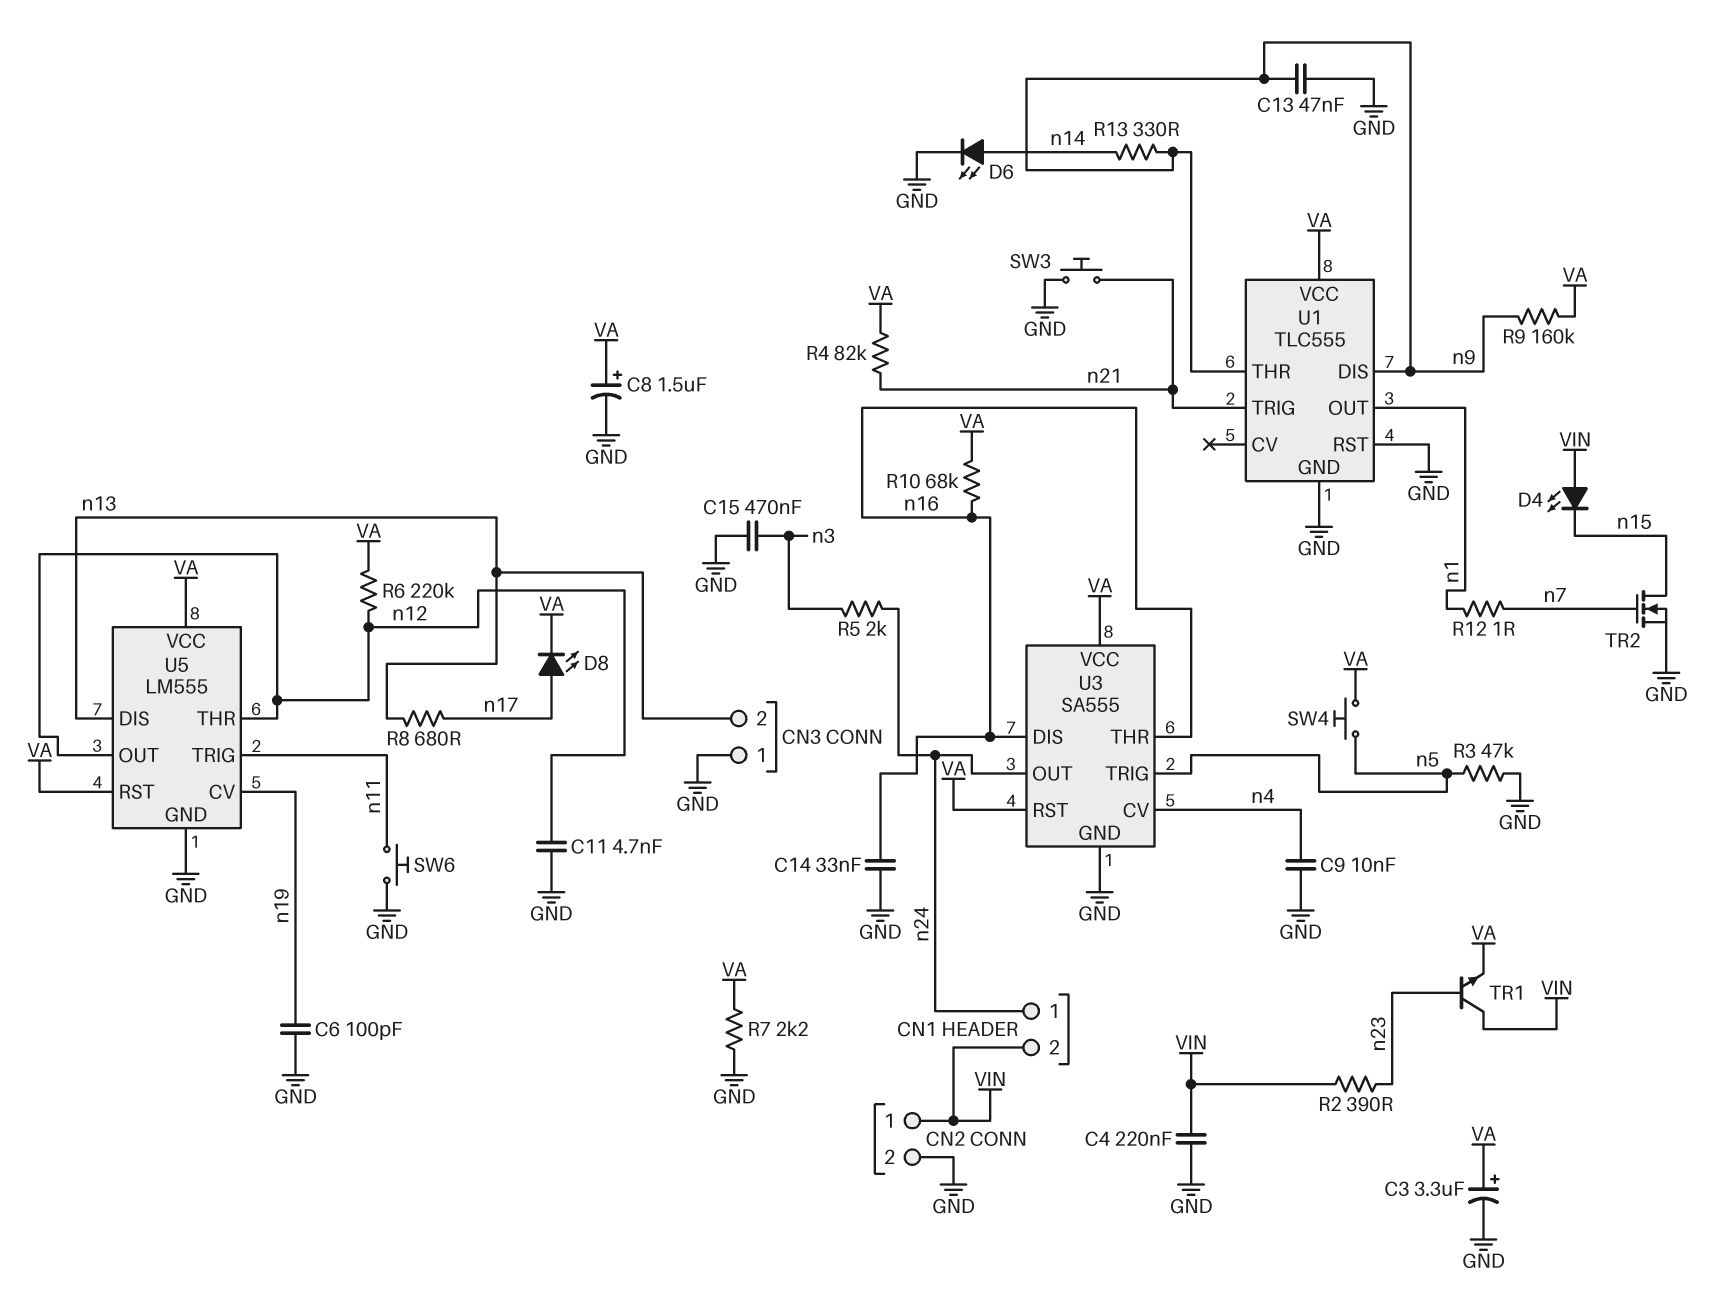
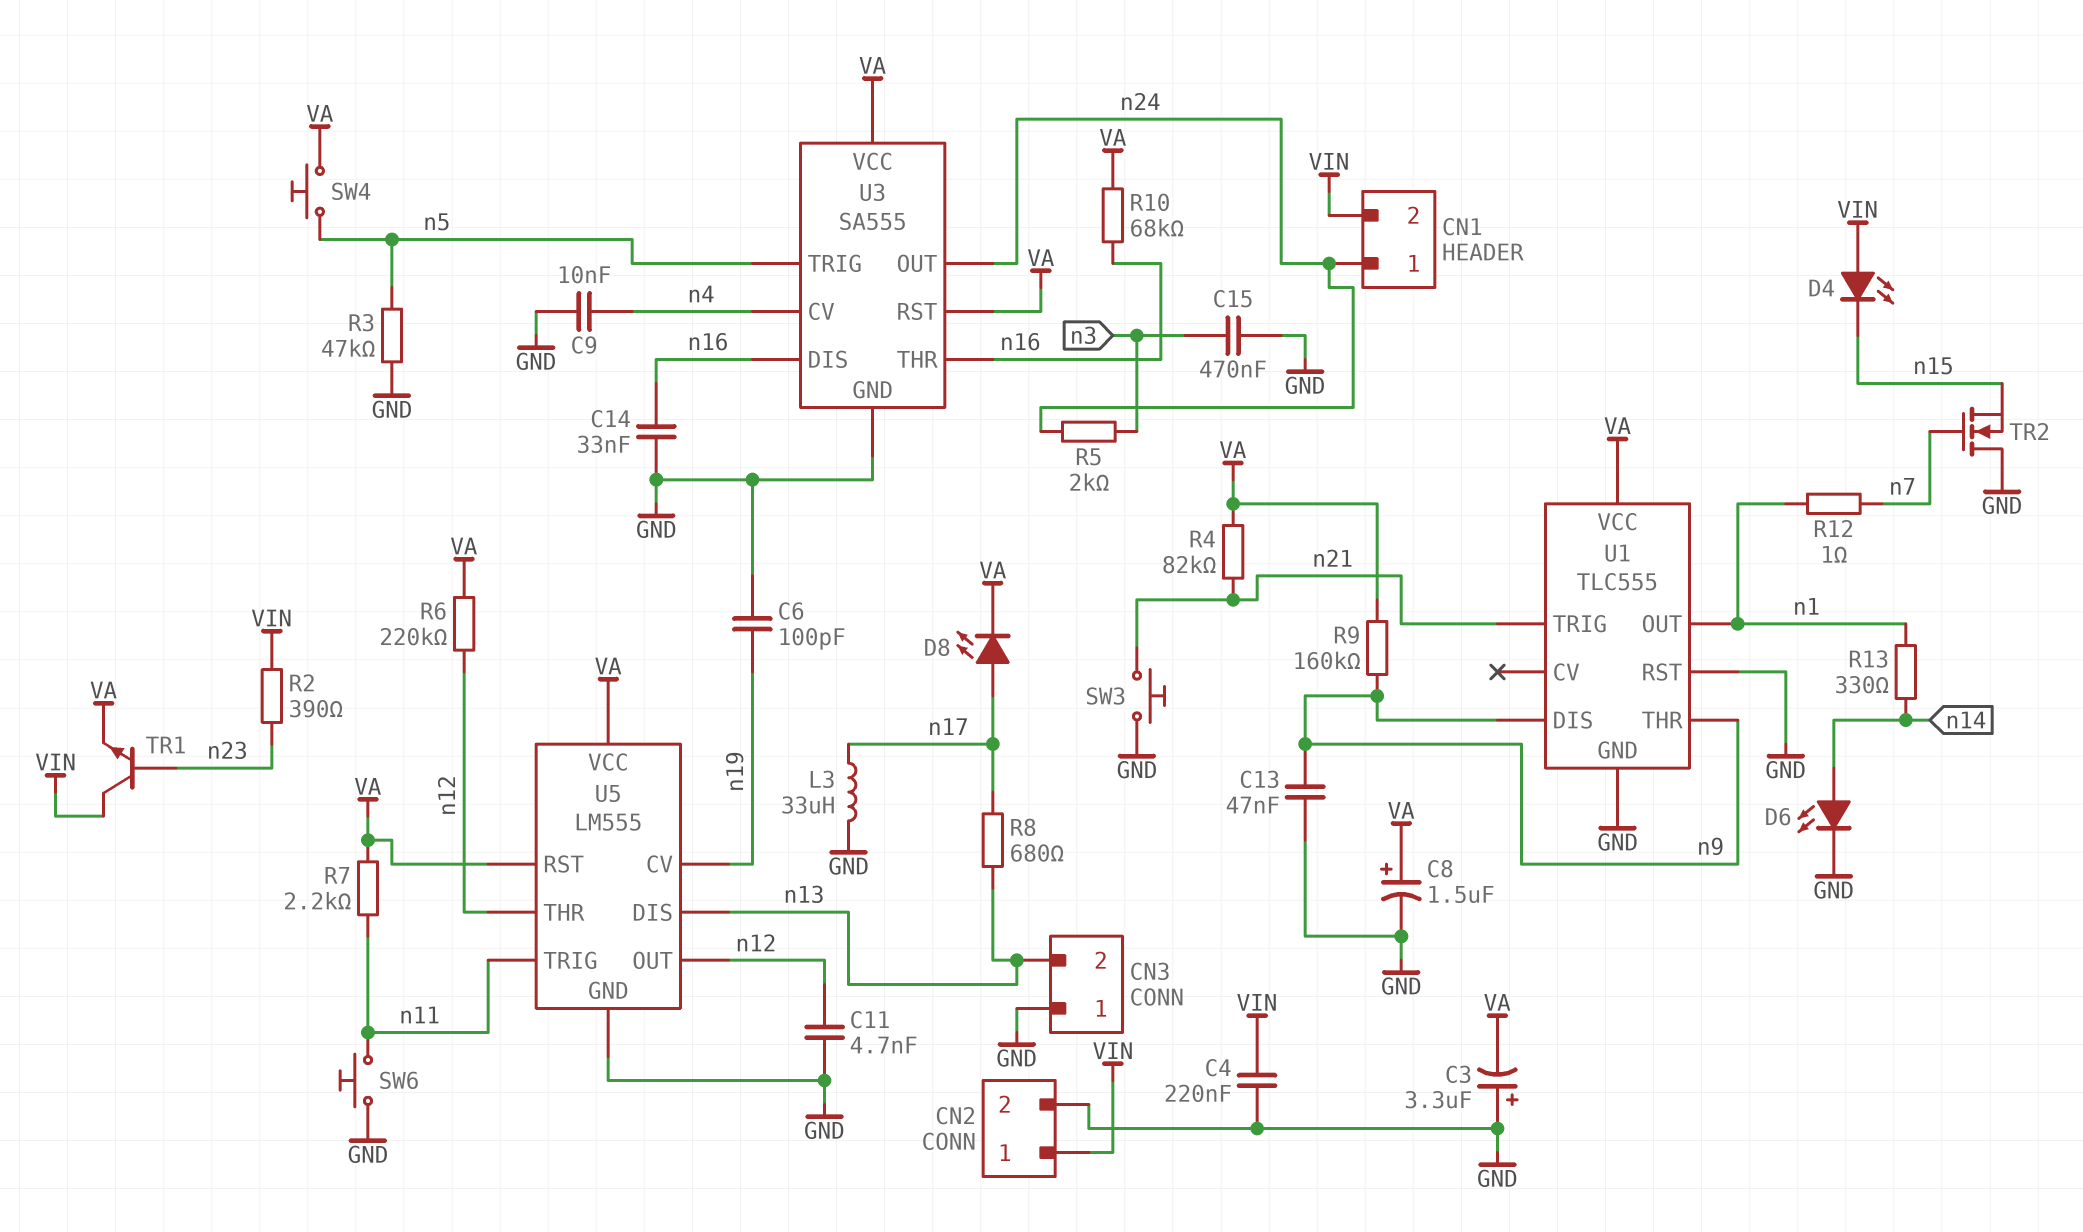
C3: 3.3uF (plus VA, minus GND) -> 3.3uF (plus GND, minus VA)
L3: none -> 33uH (GND, n17)
R7: 2.2k (GND, VA) -> 2.2k (VA, n11)
R13: 330 (n9, n14) -> 330 (n1, n14)
TR2: NMOS (G n7, D n15, S GND) -> NMOS (G n7, D GND, S n15)

